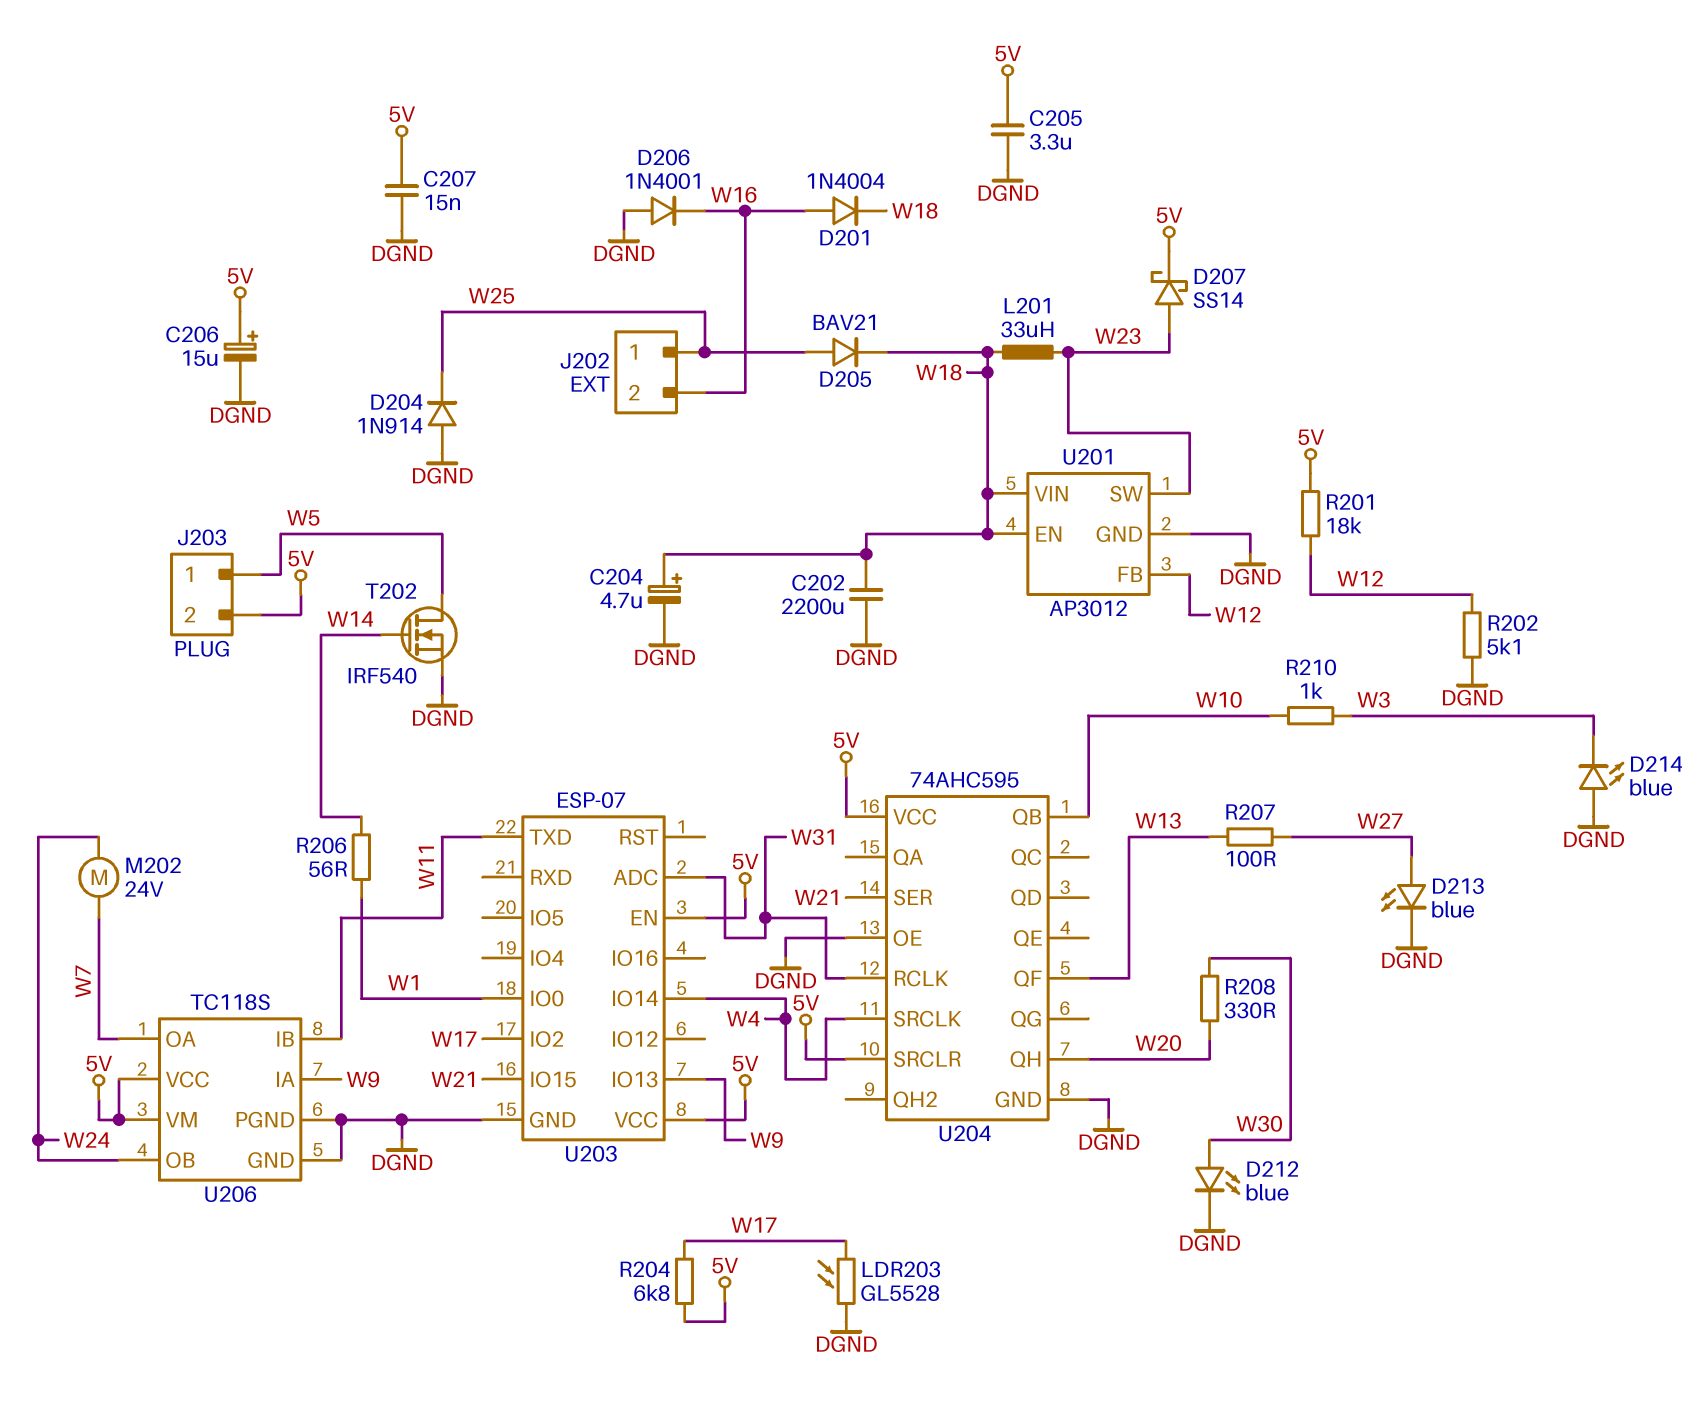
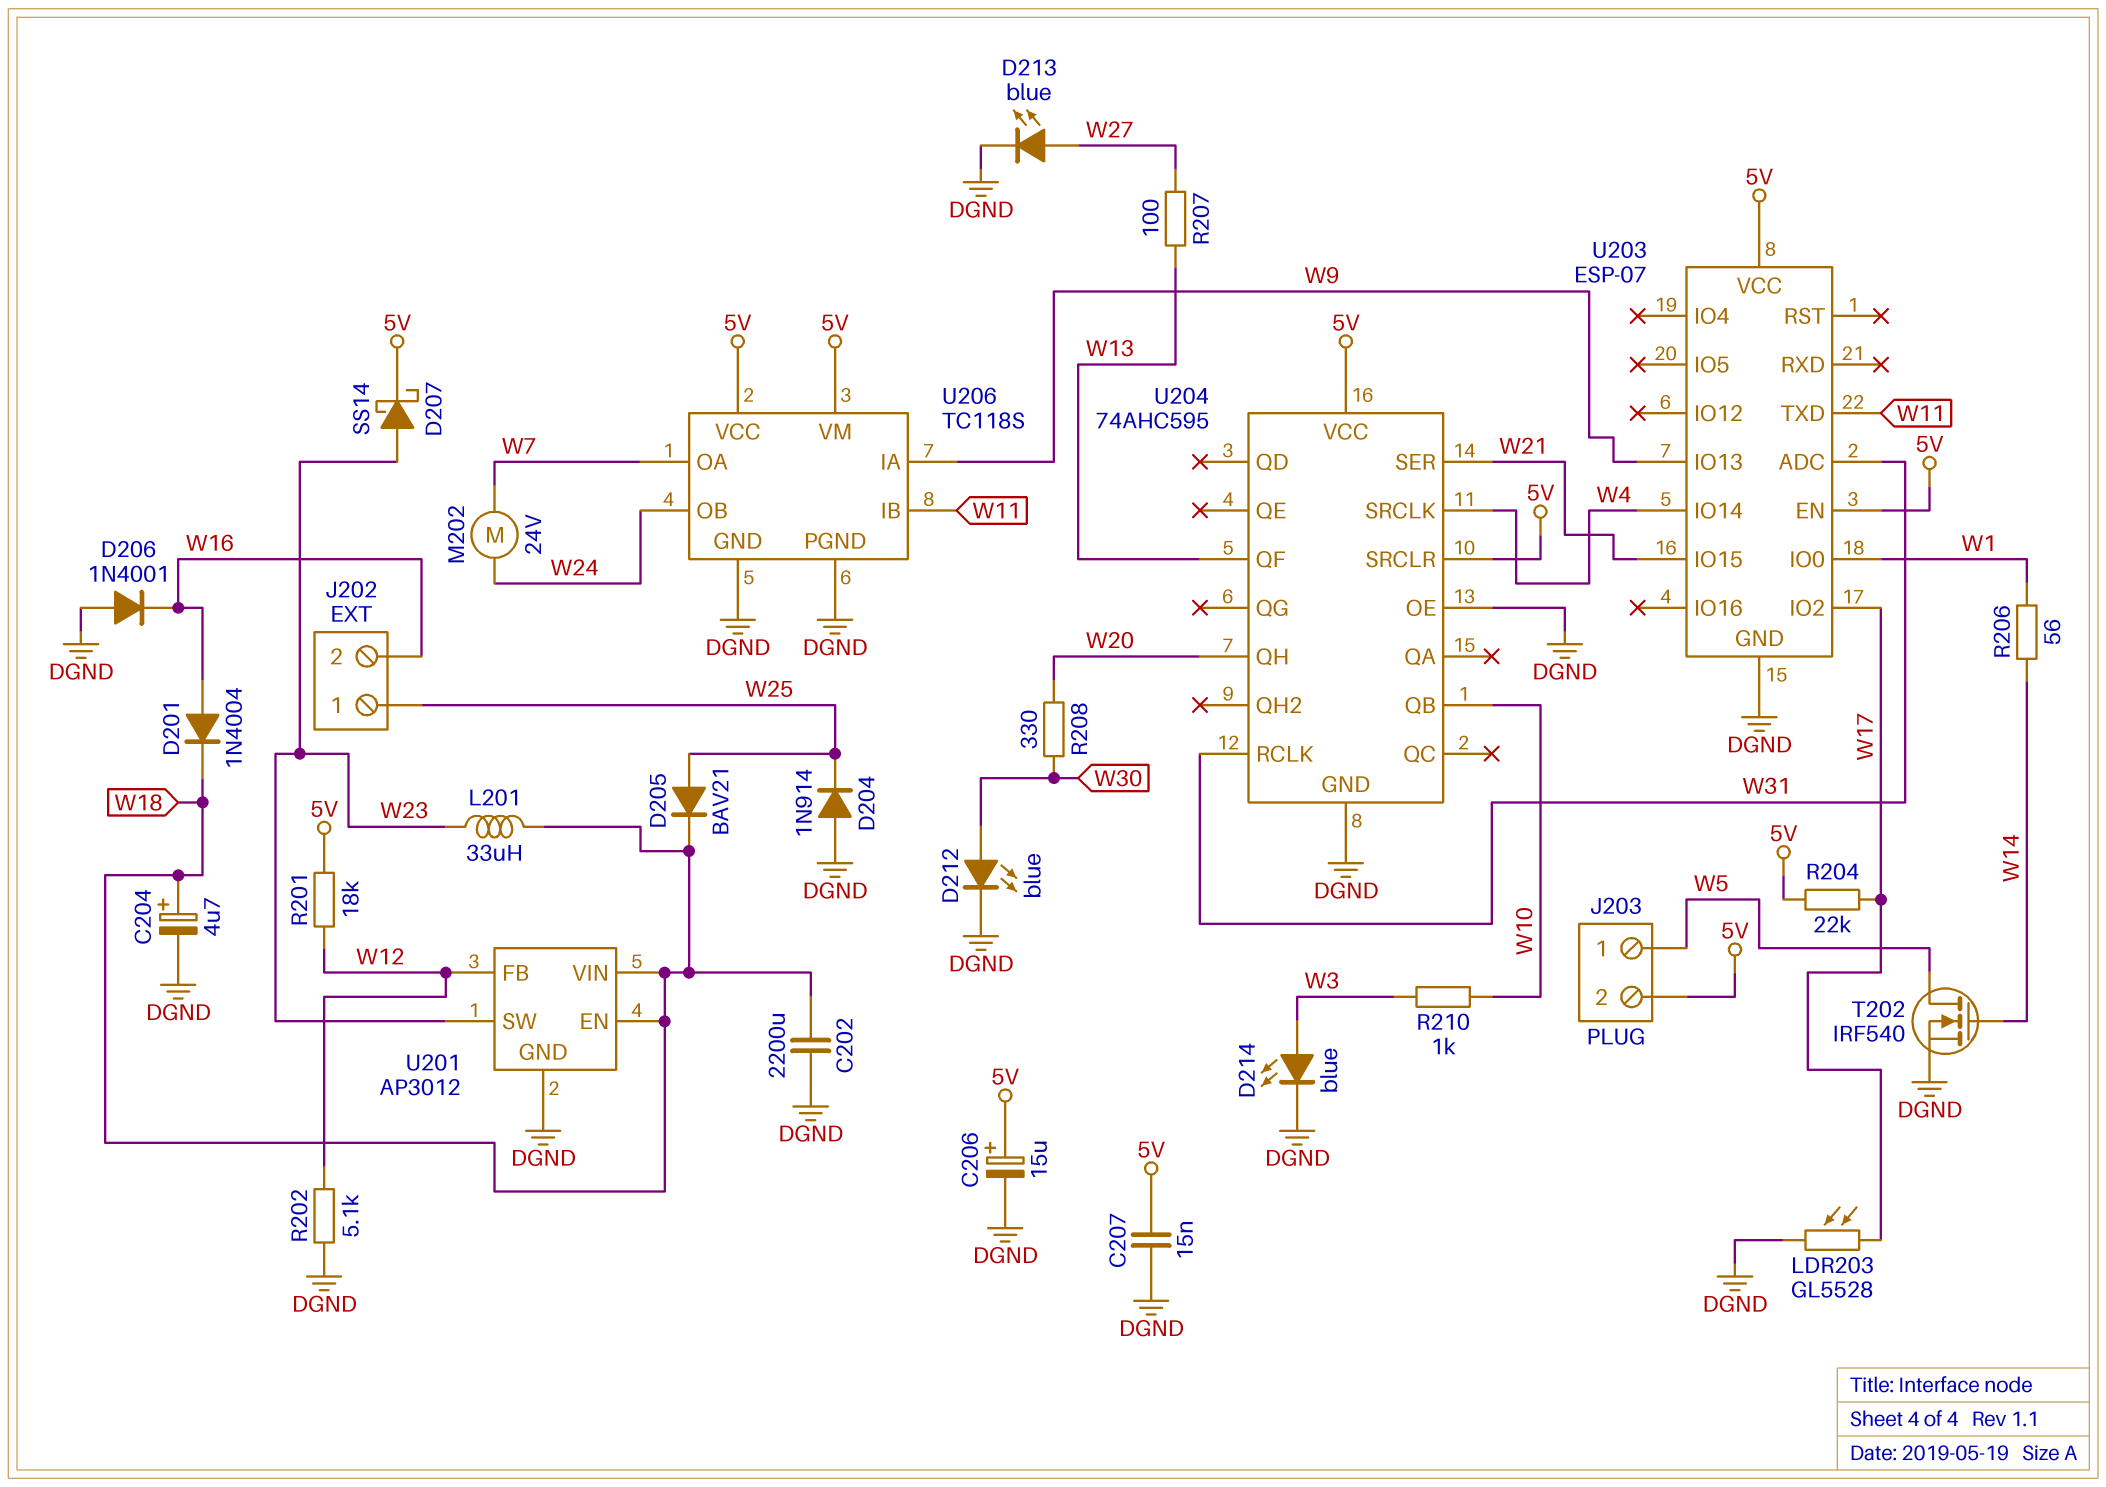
C205: 3.3uF (5V, DGND) -> none
D214: LED blue (A DGND, K W3) -> LED blue (A W3, K DGND)
R204: 6.8k (5V, W17) -> 22k (5V, W17)

